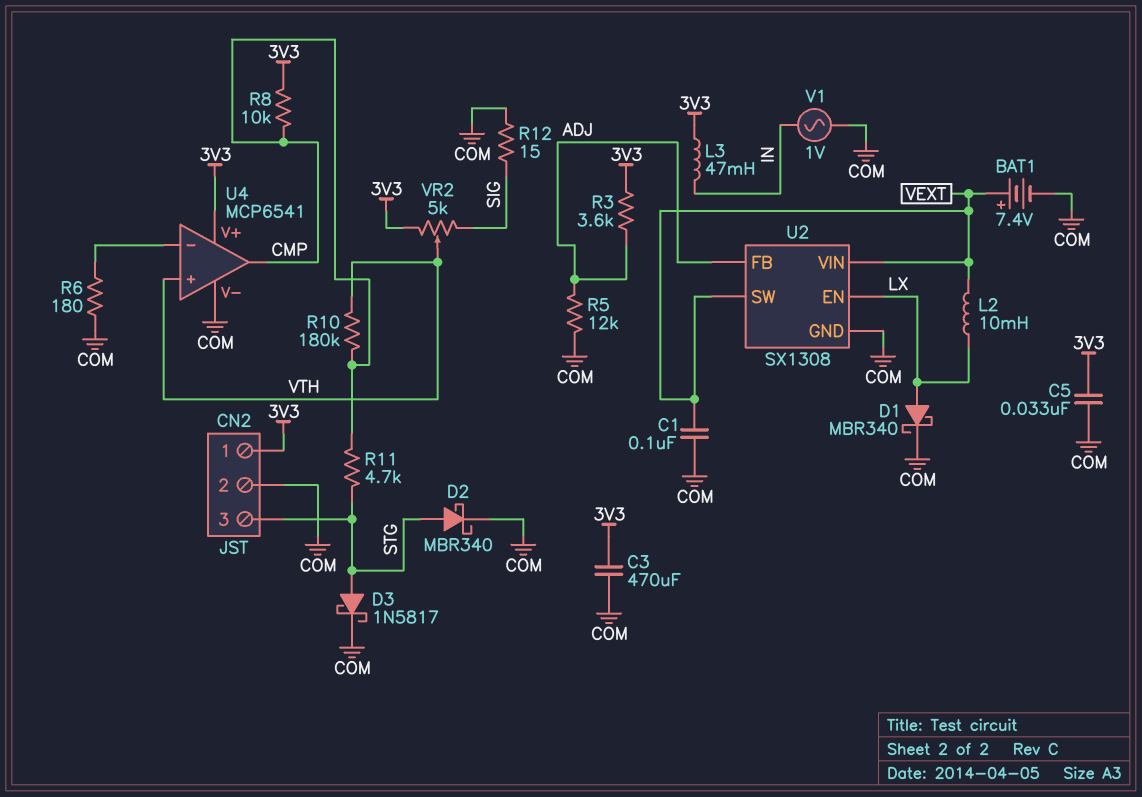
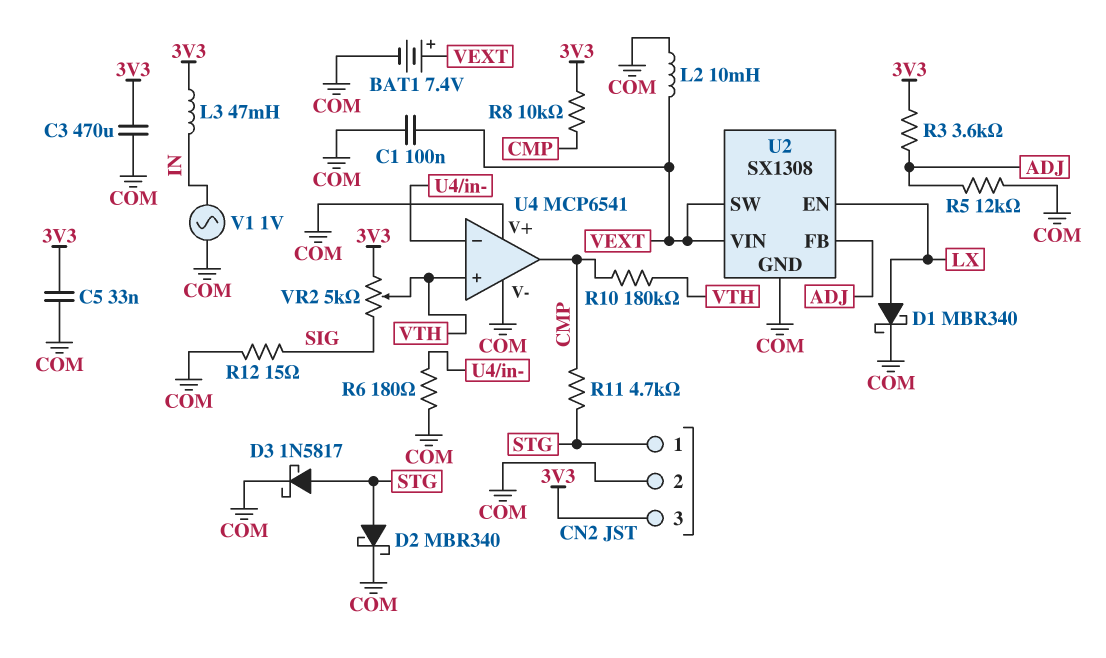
CN2 pin 1: 3V3 -> STG
CN2 pin 3: STG -> 3V3
L2: 10mH (LX, VEXT) -> 10mH (COM, VEXT)
U4 pin V+: 3V3 -> COM

